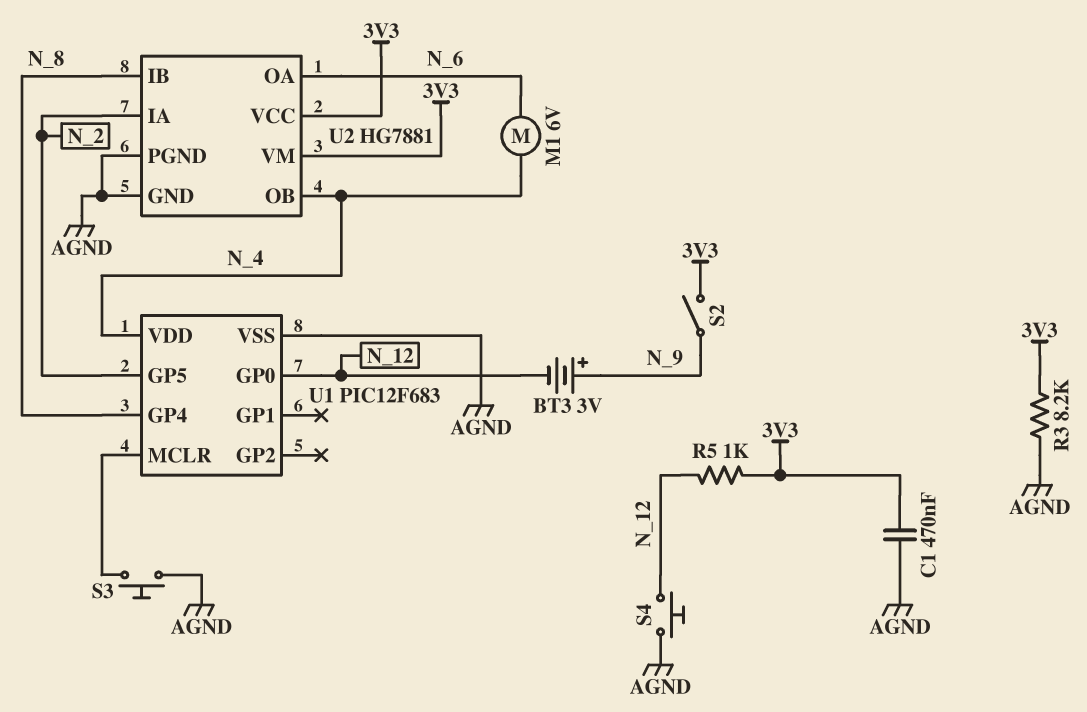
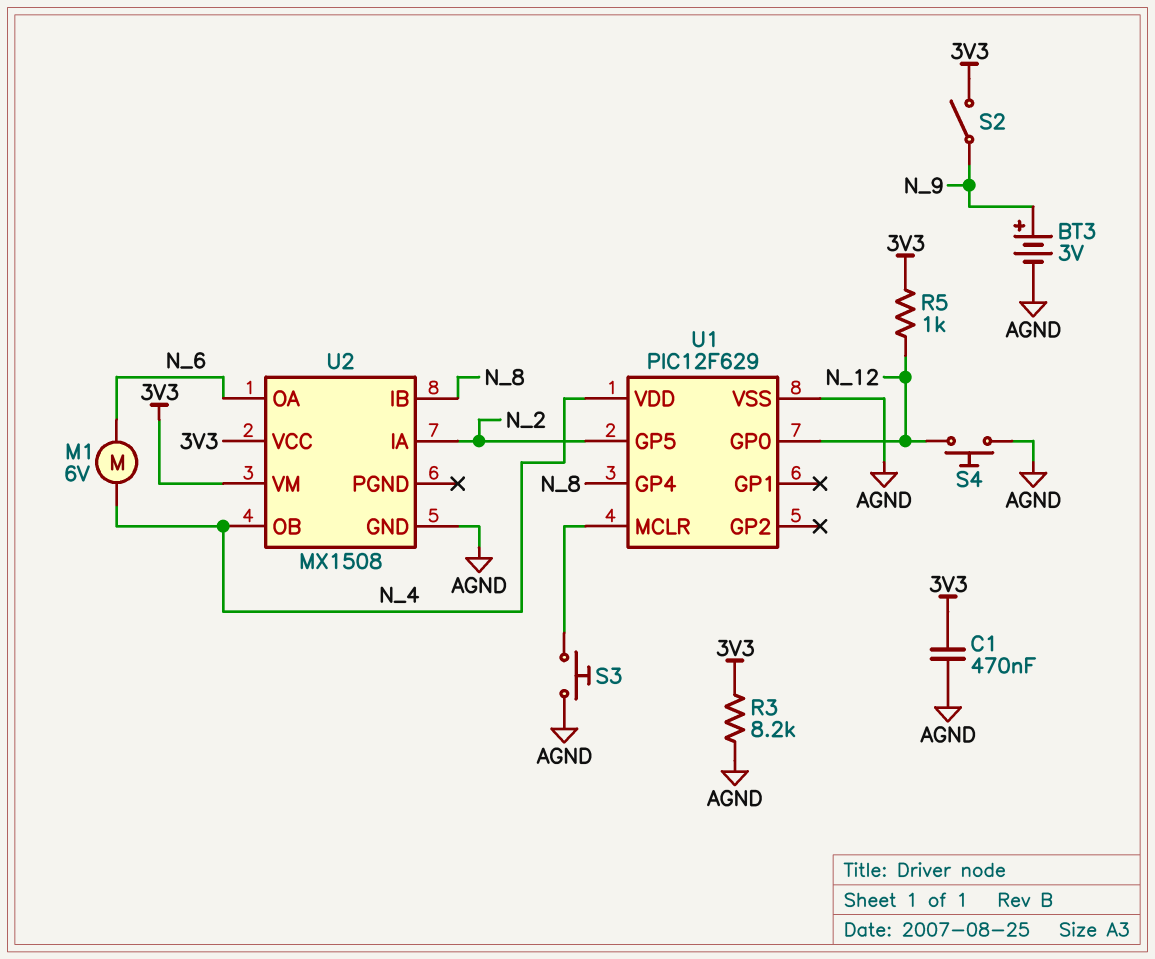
BT3: 3V (plus N_9, minus N_12) -> 3V (plus N_9, minus AGND)
U1: PIC12F683 -> PIC12F629
U2: HG7881 -> MX1508
U2 pin PGND: AGND -> none

